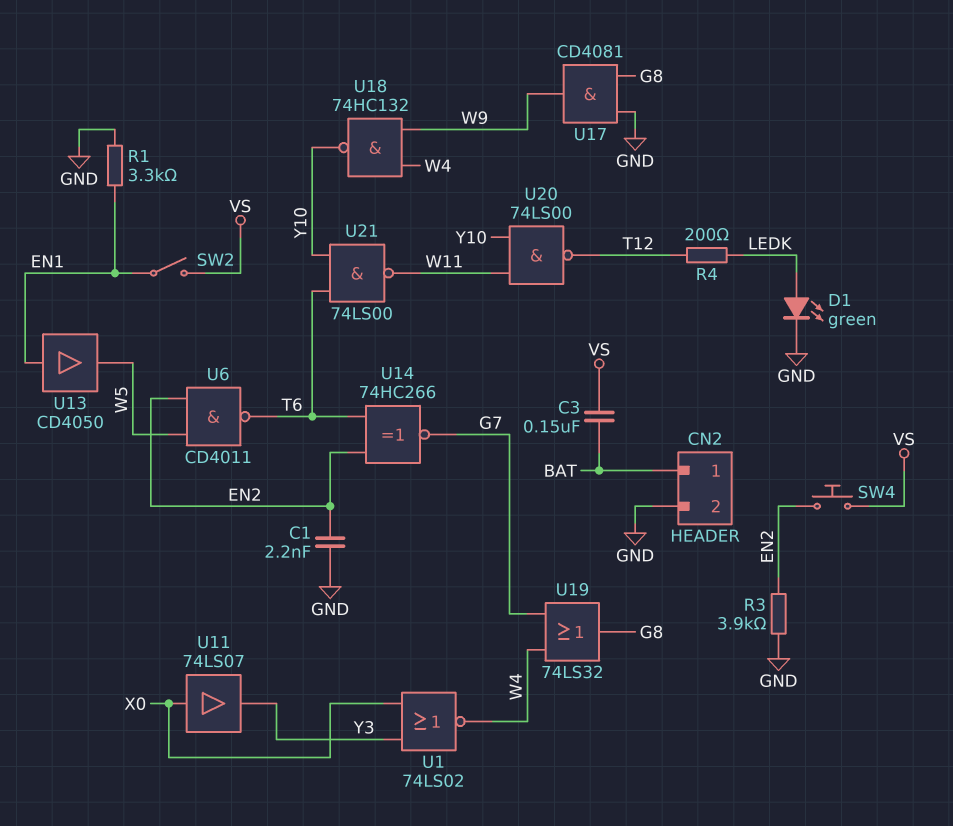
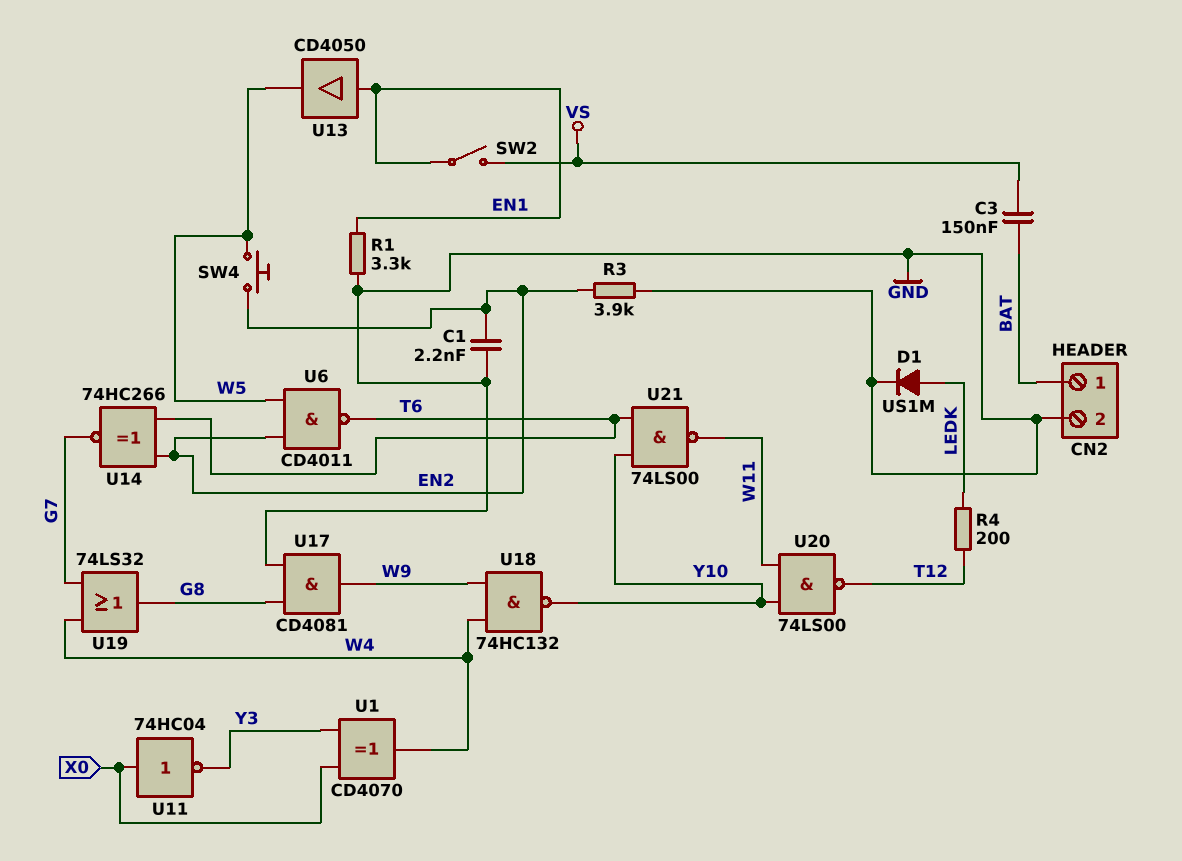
D1: LED green (A LEDK, K GND) -> diode US1M (A LEDK, K GND)
SW4: button (EN2, VS) -> button (EN2, W5)
U1: NOR 74LS02 (in X0, in Y3, out W4) -> XOR CD4070 (in X0, in Y3, out W4)
U11: buffer 74LS07 (in X0, out Y3) -> NOT 74HC04 (in X0, out Y3)

